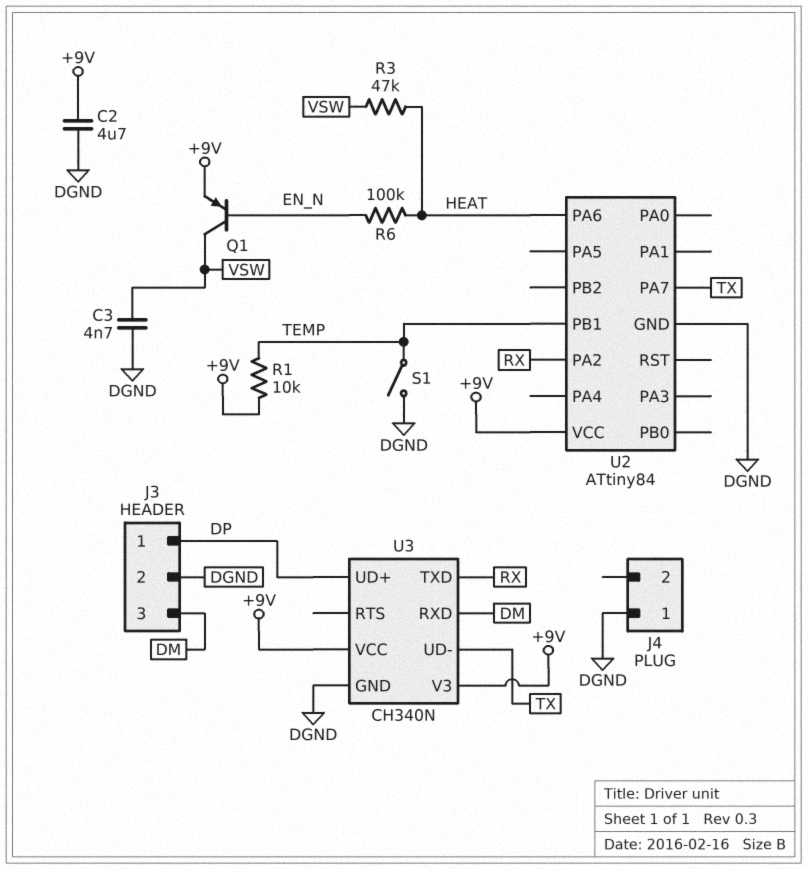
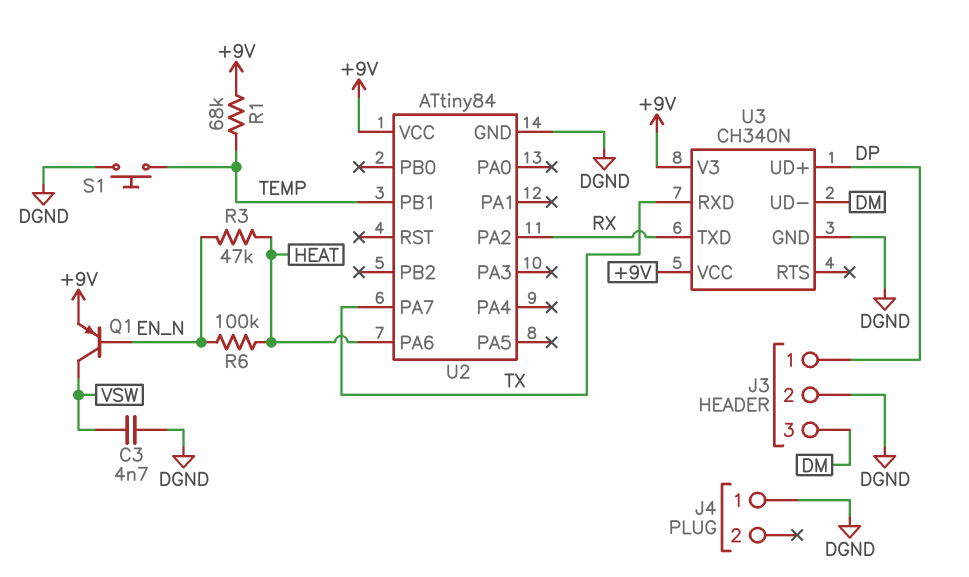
C2: 4.7uF (+9V, DGND) -> none
R1: 10k (+9V, TEMP) -> 68k (+9V, TEMP)
R3: 47k (HEAT, VSW) -> 47k (EN_N, HEAT)
S1: switch (DGND, TEMP) -> button (DGND, TEMP)
U3 pin RXD: DM -> TX
U3 pin UD-: TX -> DM

